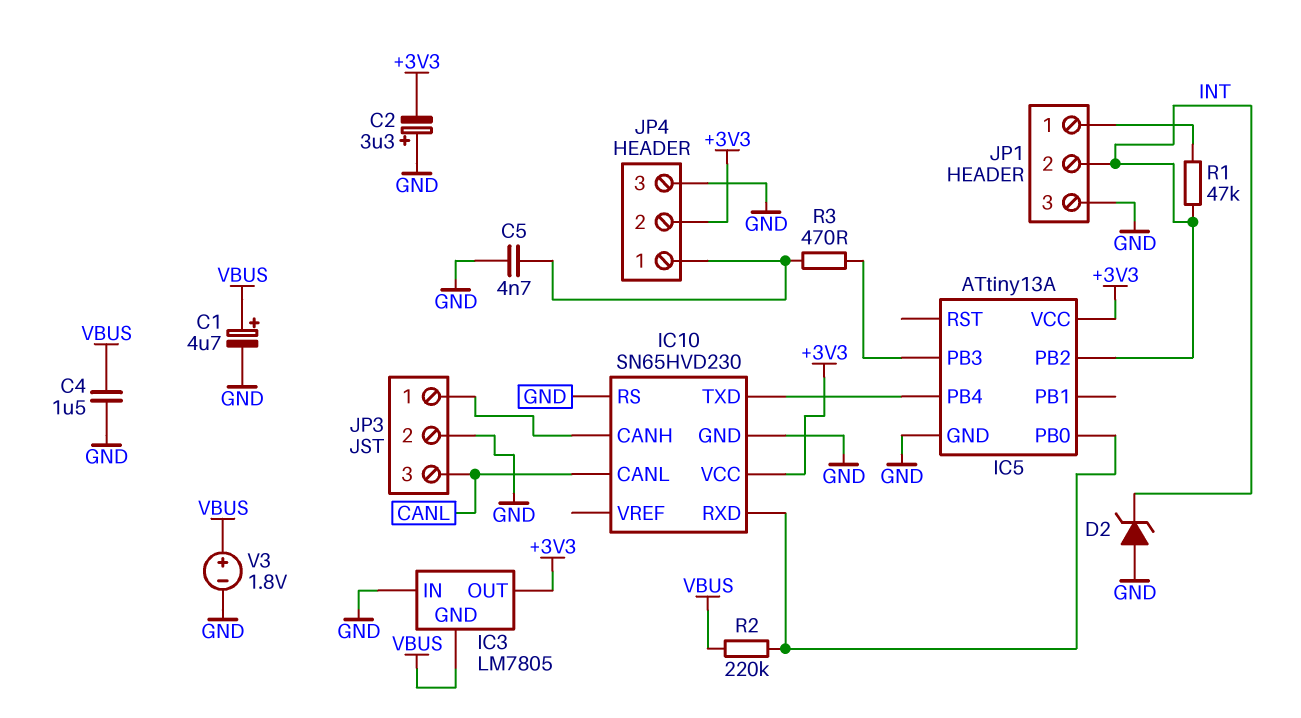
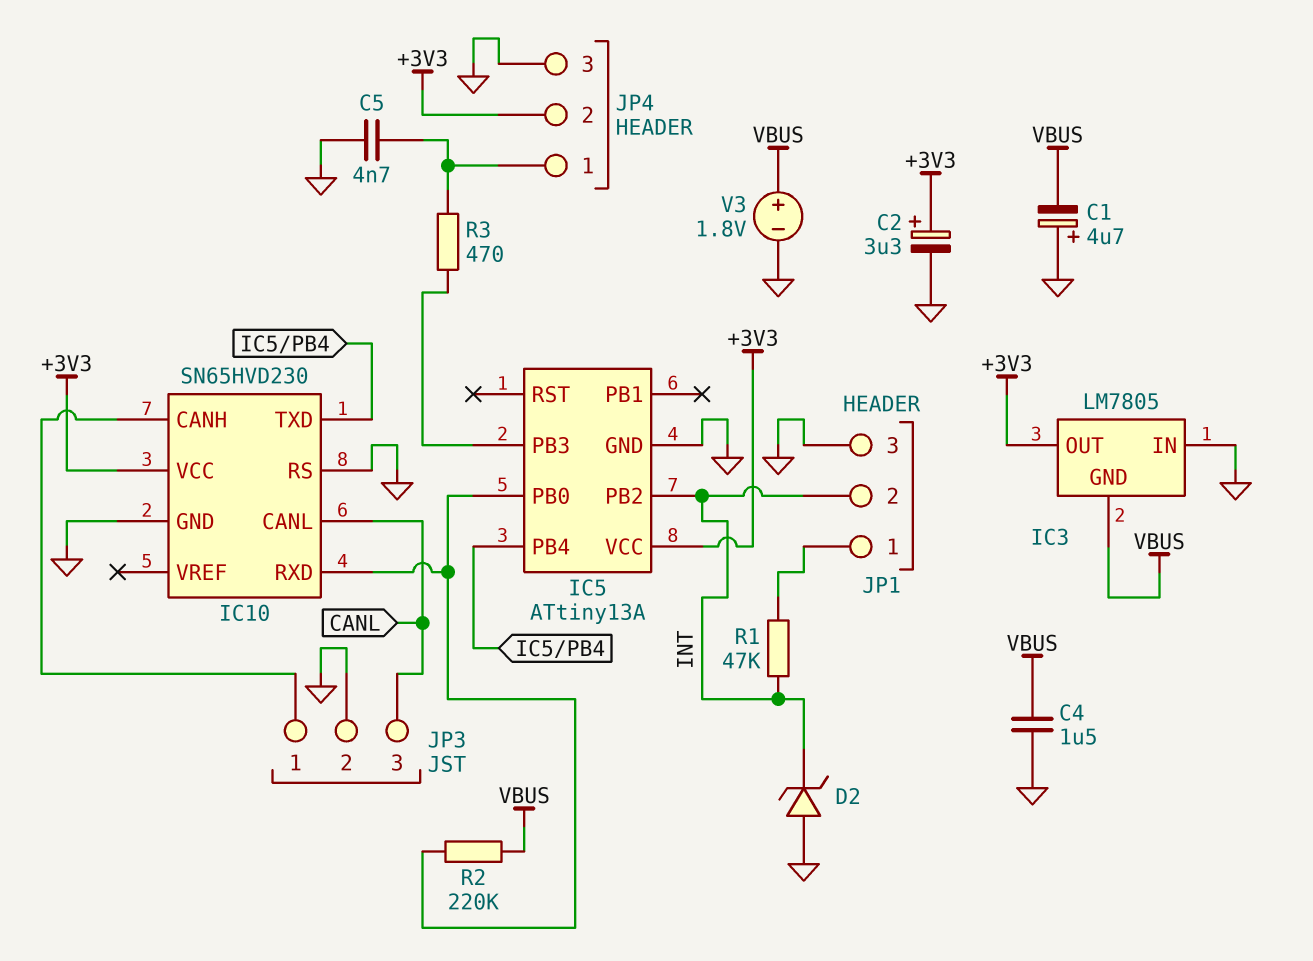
C1: 4.7uF (plus VBUS, minus GND) -> 4.7uF (plus GND, minus VBUS)
C2: 3.3uF (plus GND, minus +3V3) -> 3.3uF (plus +3V3, minus GND)

